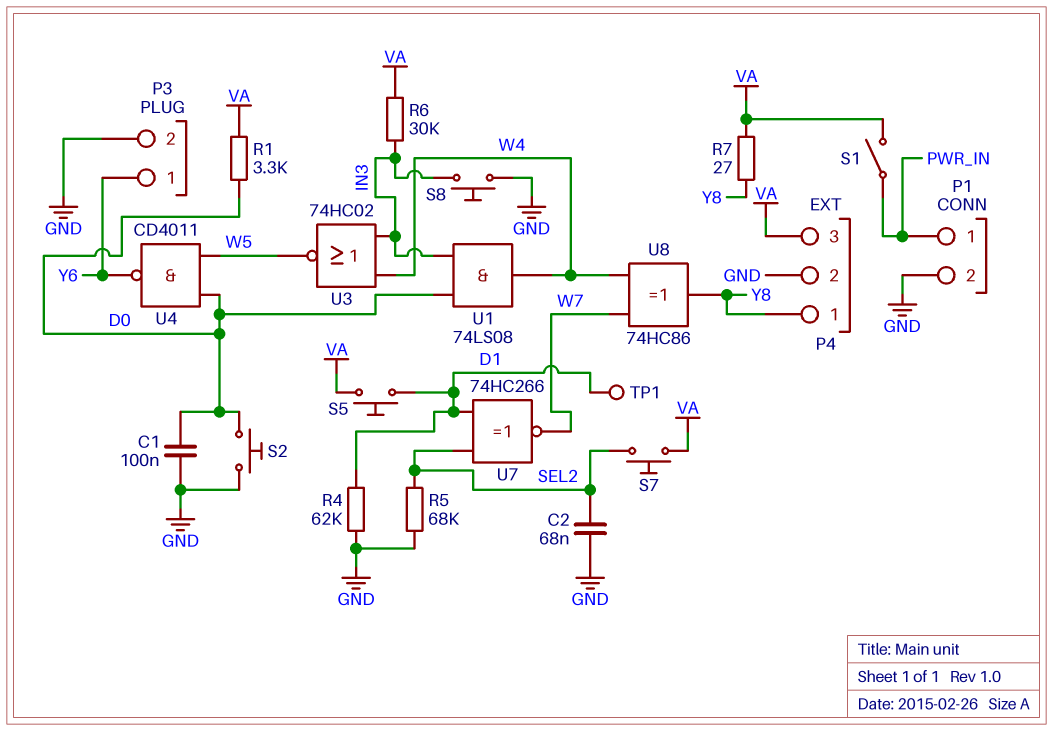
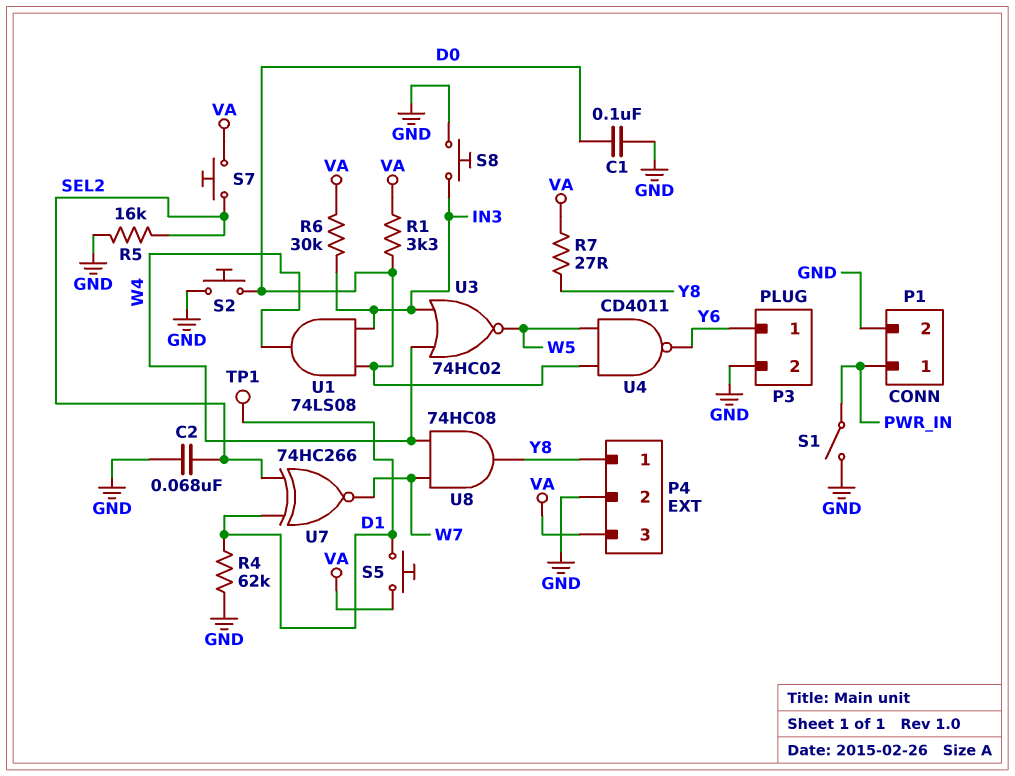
R5: 68k (GND, SEL2) -> 16k (GND, SEL2)
S1: switch (PWR_IN, VA) -> switch (GND, PWR_IN)
U8: XOR 74HC86 (in W4, in W7, out Y8) -> AND 74HC08 (in W4, in W7, out Y8)

